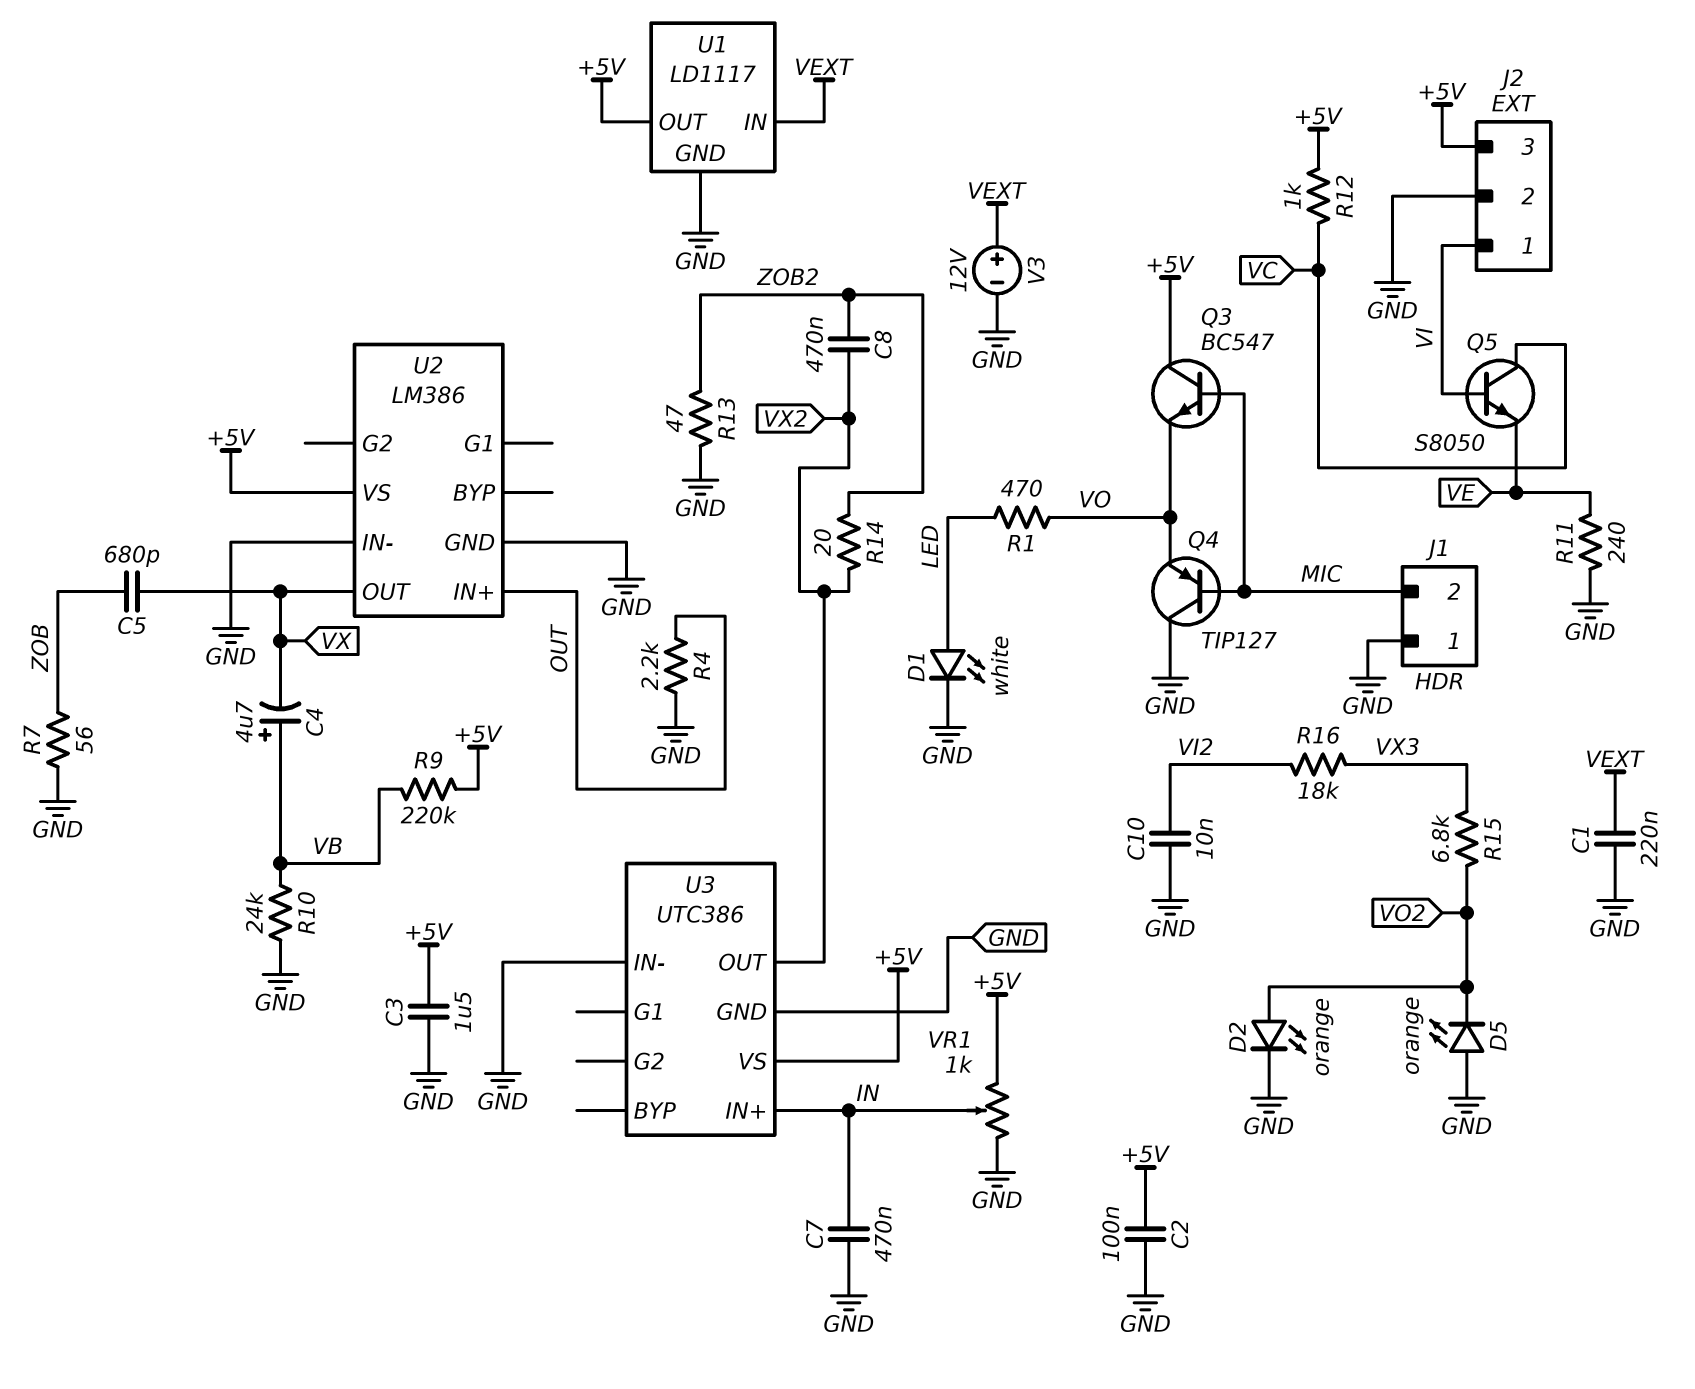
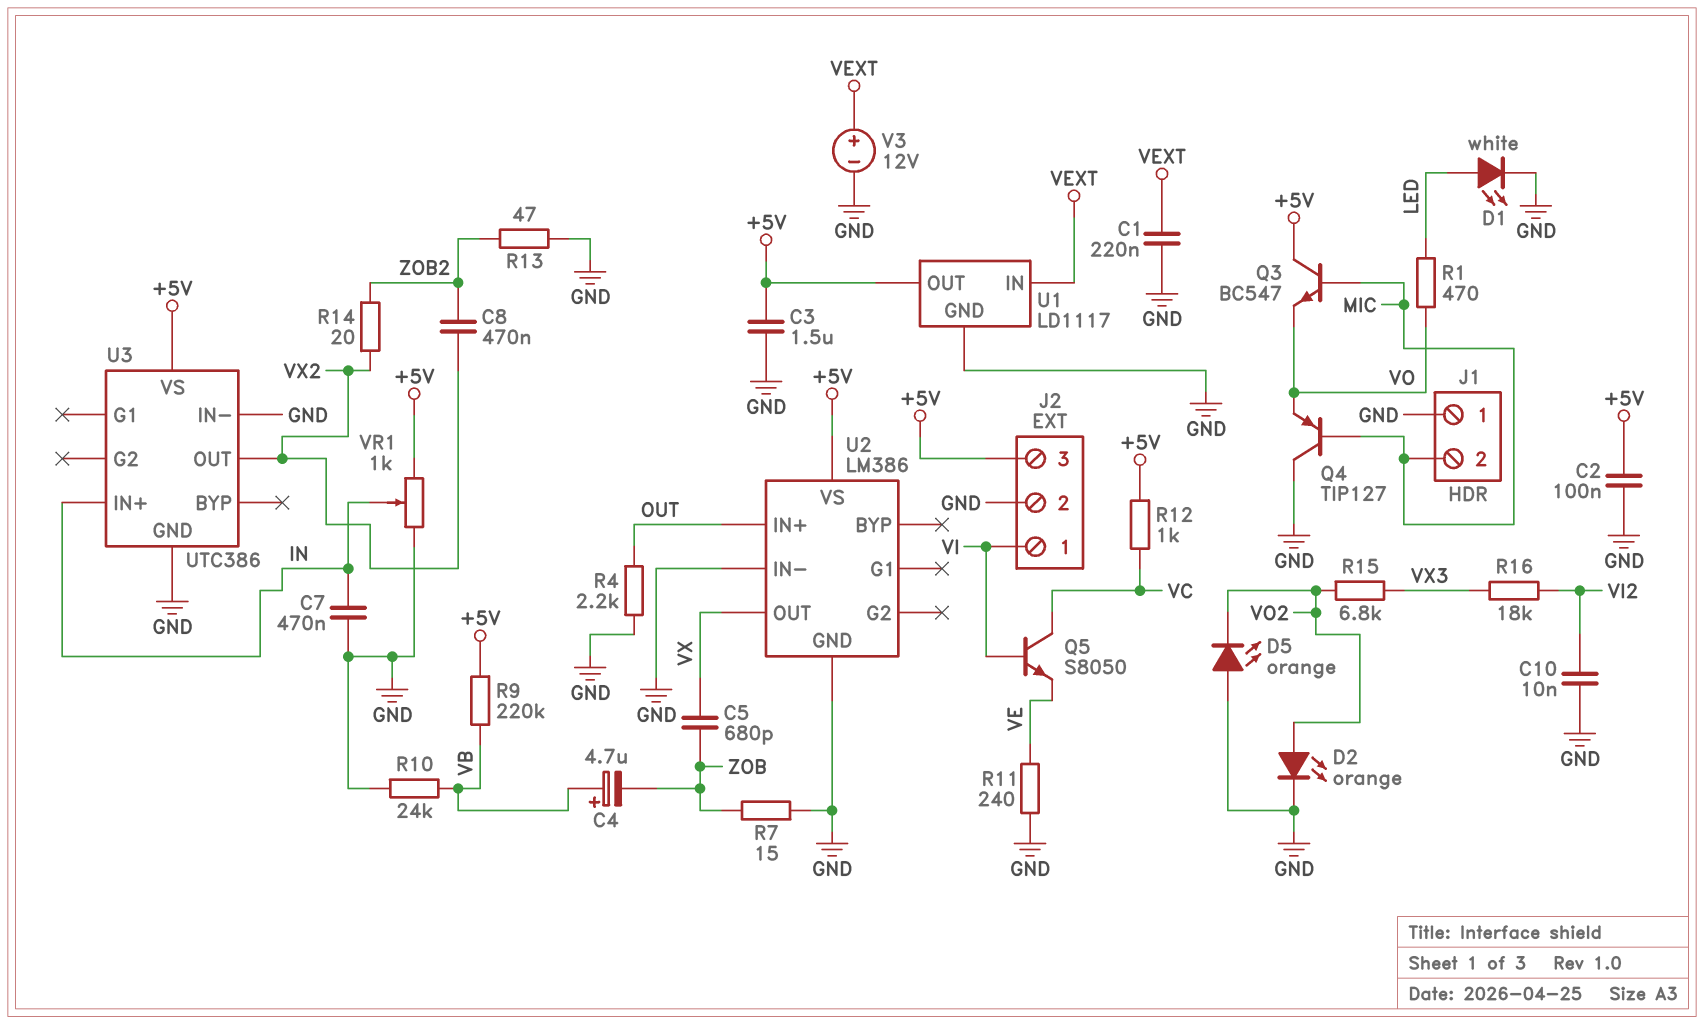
C4: 4.7uF (plus VB, minus VX) -> 4.7uF (plus VB, minus ZOB)
R7: 56 (GND, ZOB) -> 15 (GND, ZOB)

